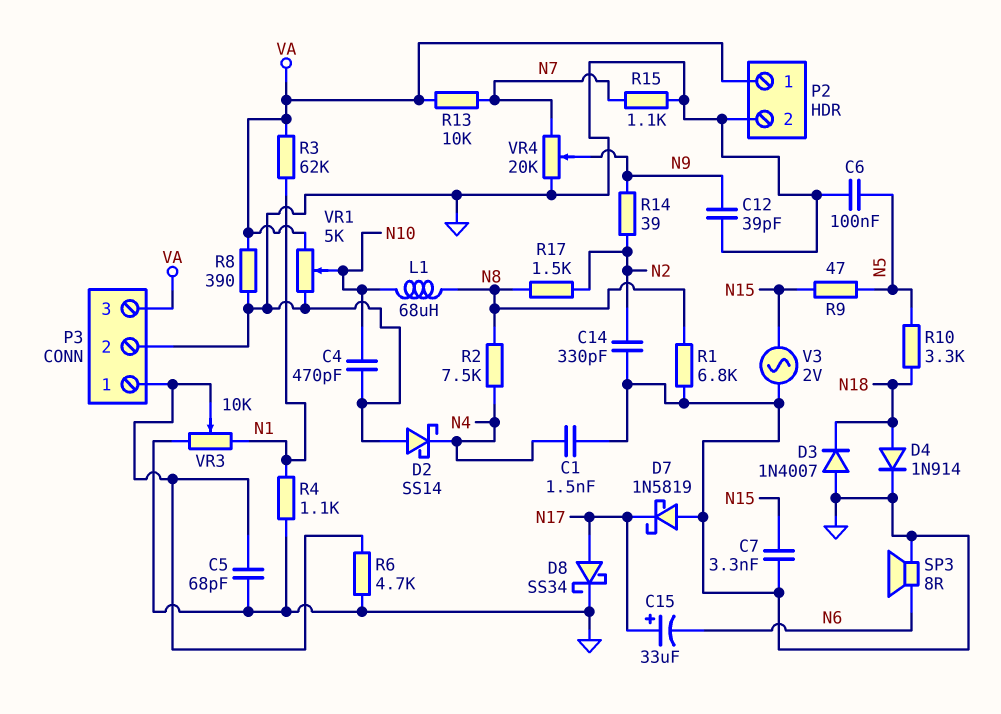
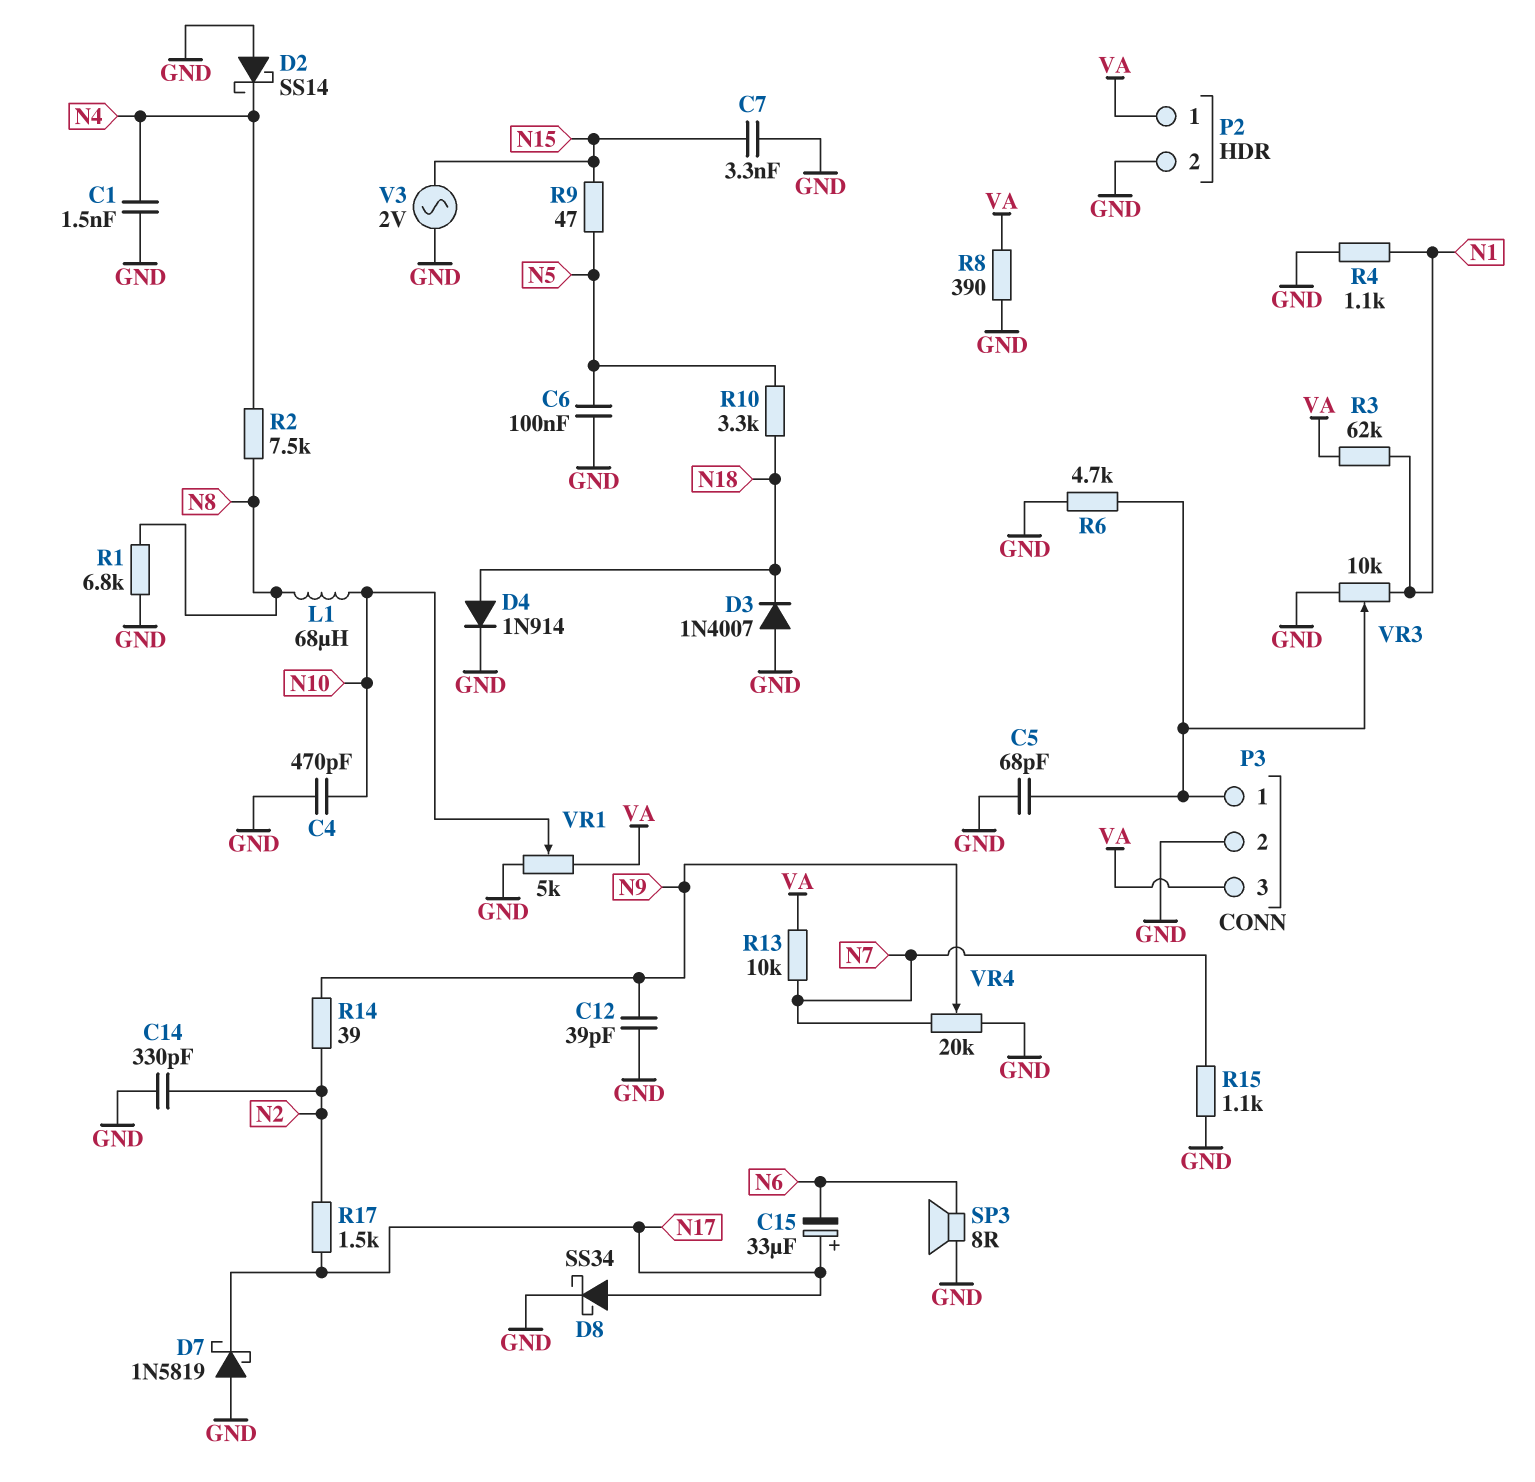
R17: 1.5k (N2, N8) -> 1.5k (N2, N17)

